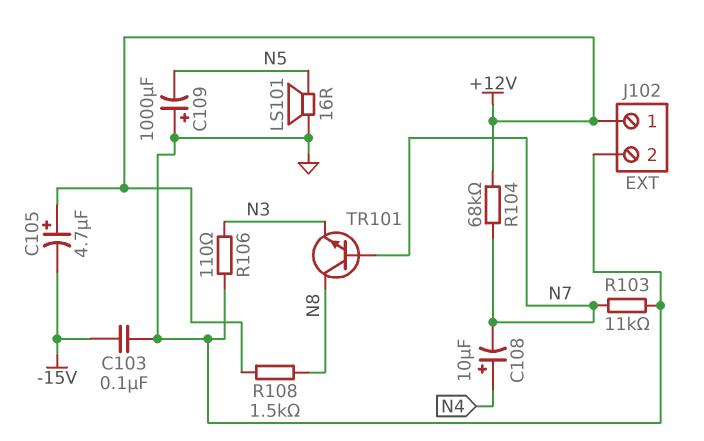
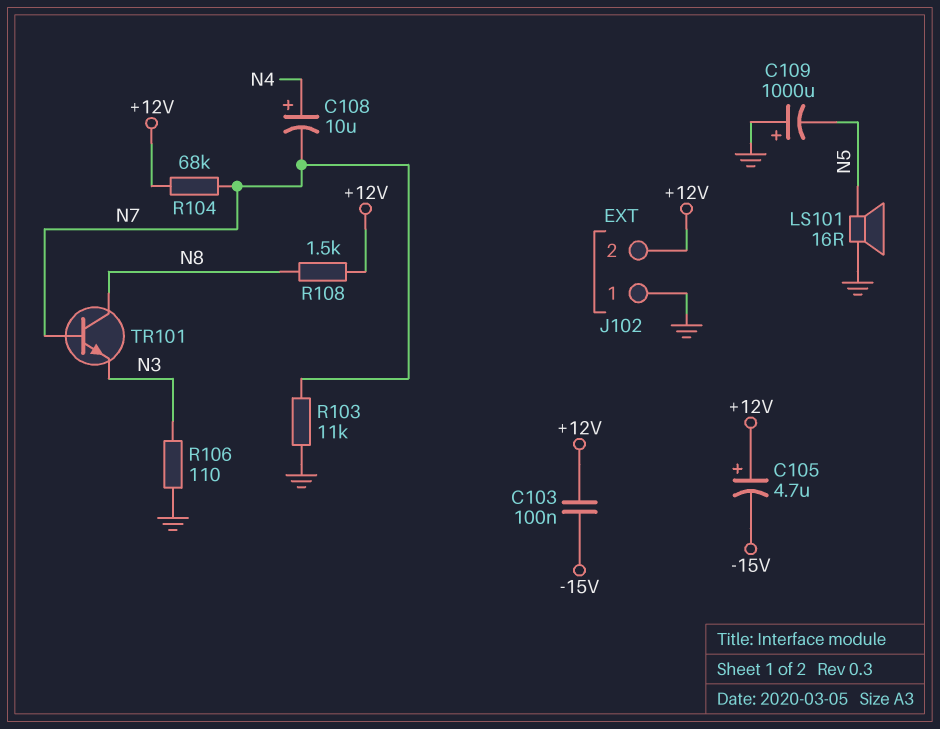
C103: 100nF (-15V, GND) -> 100nF (+12V, -15V)
J102 pin 1: +12V -> GND
J102 pin 2: GND -> +12V

